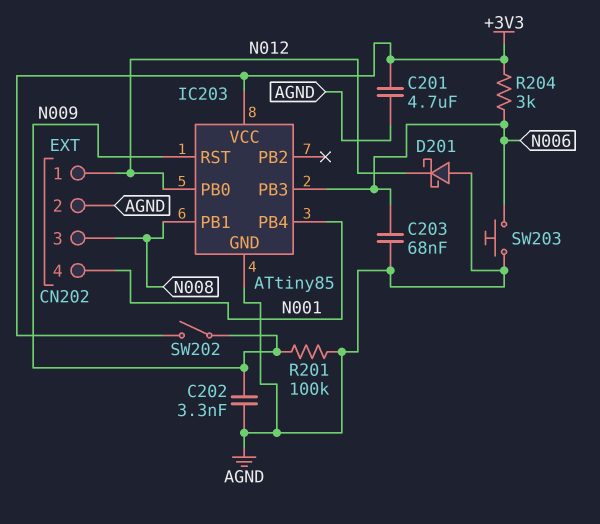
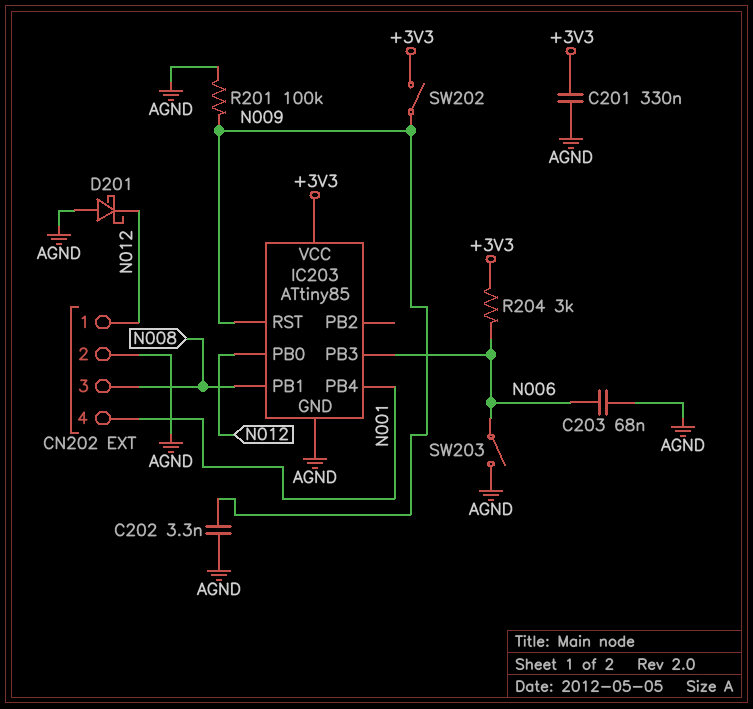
C201: 4.7uF (+3V3, AGND) -> 330nF (+3V3, AGND)
SW203: button (AGND, N006) -> switch (AGND, N006)

